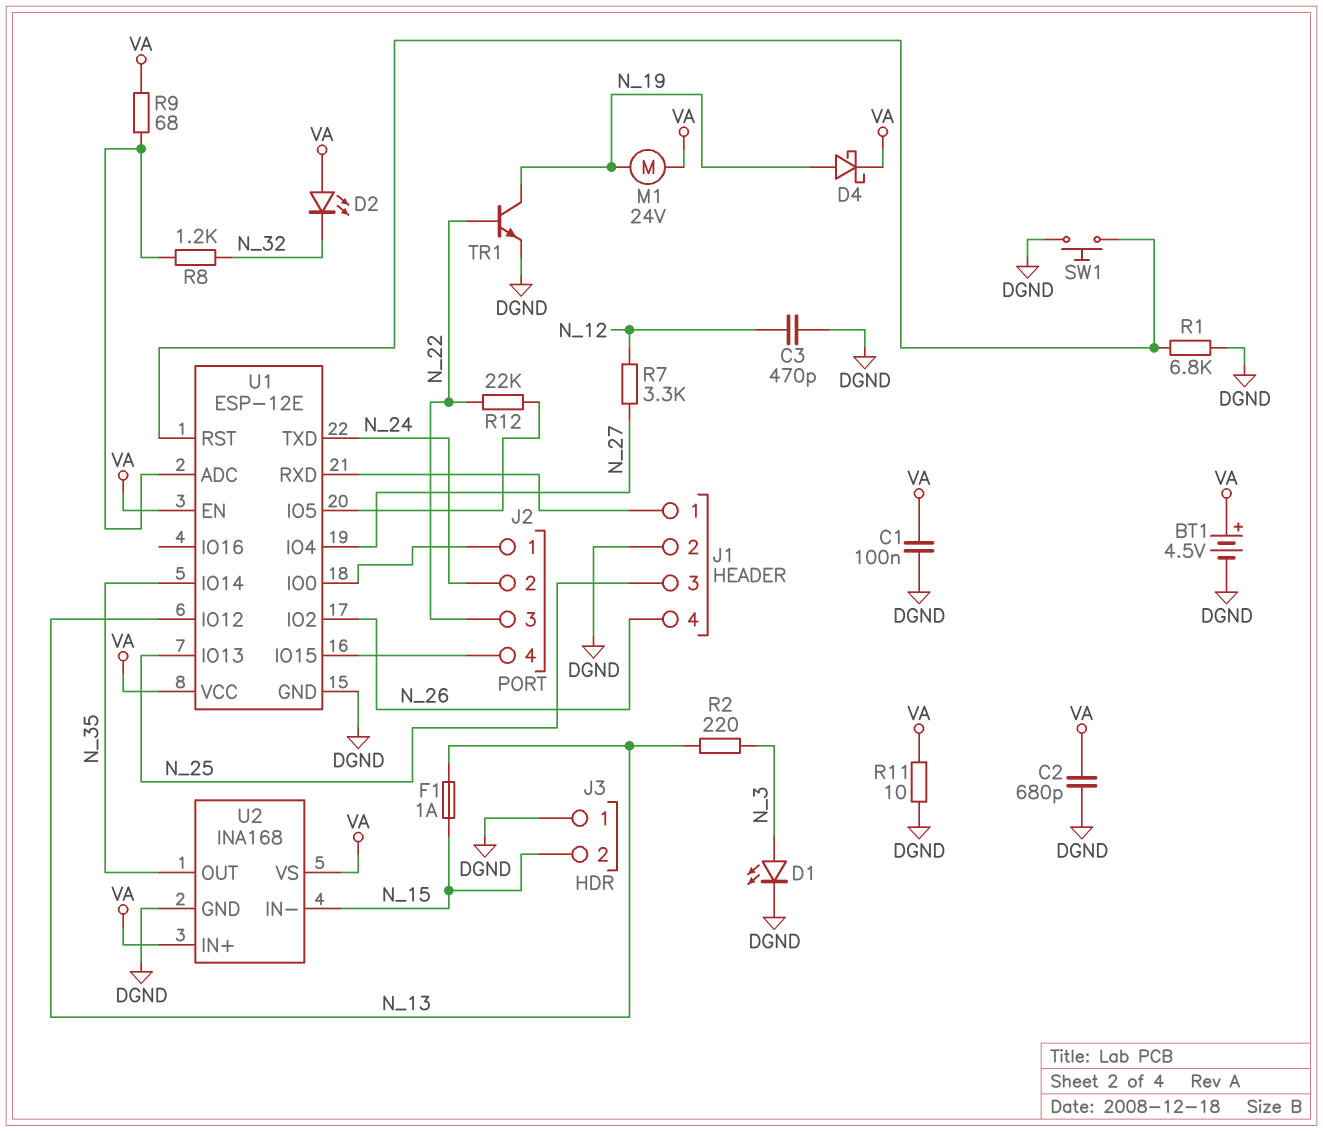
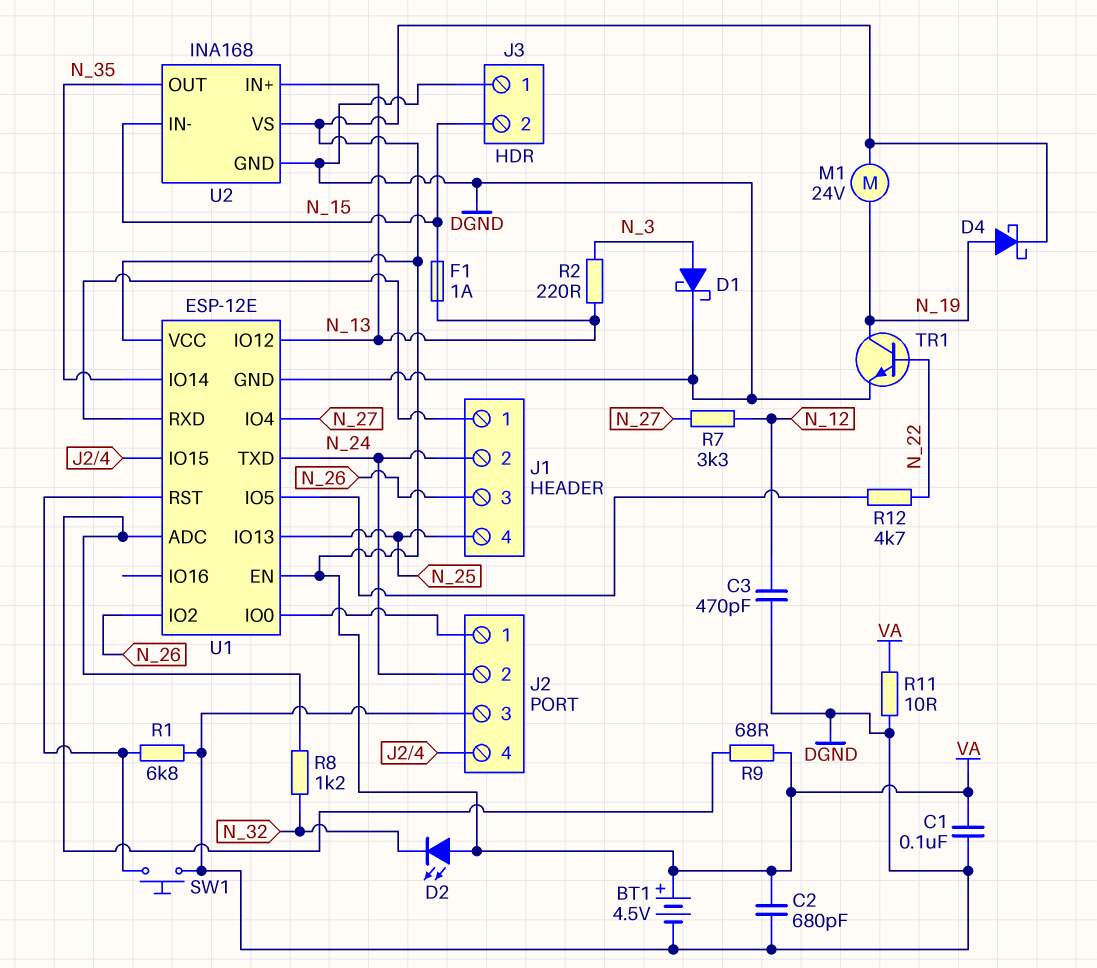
D1: LED (A N_3, K DGND) -> schottky (A N_3, K DGND)
J1 pin 2: DGND -> N_24
J1 pin 3: N_25 -> N_26
J1 pin 4: N_26 -> N_25
J2 pin 3: N_22 -> DGND
R12: 22k (N_22, U1/IO5) -> 4.7k (N_22, U1/IO5)
U2 pin IN+: VA -> N_13

